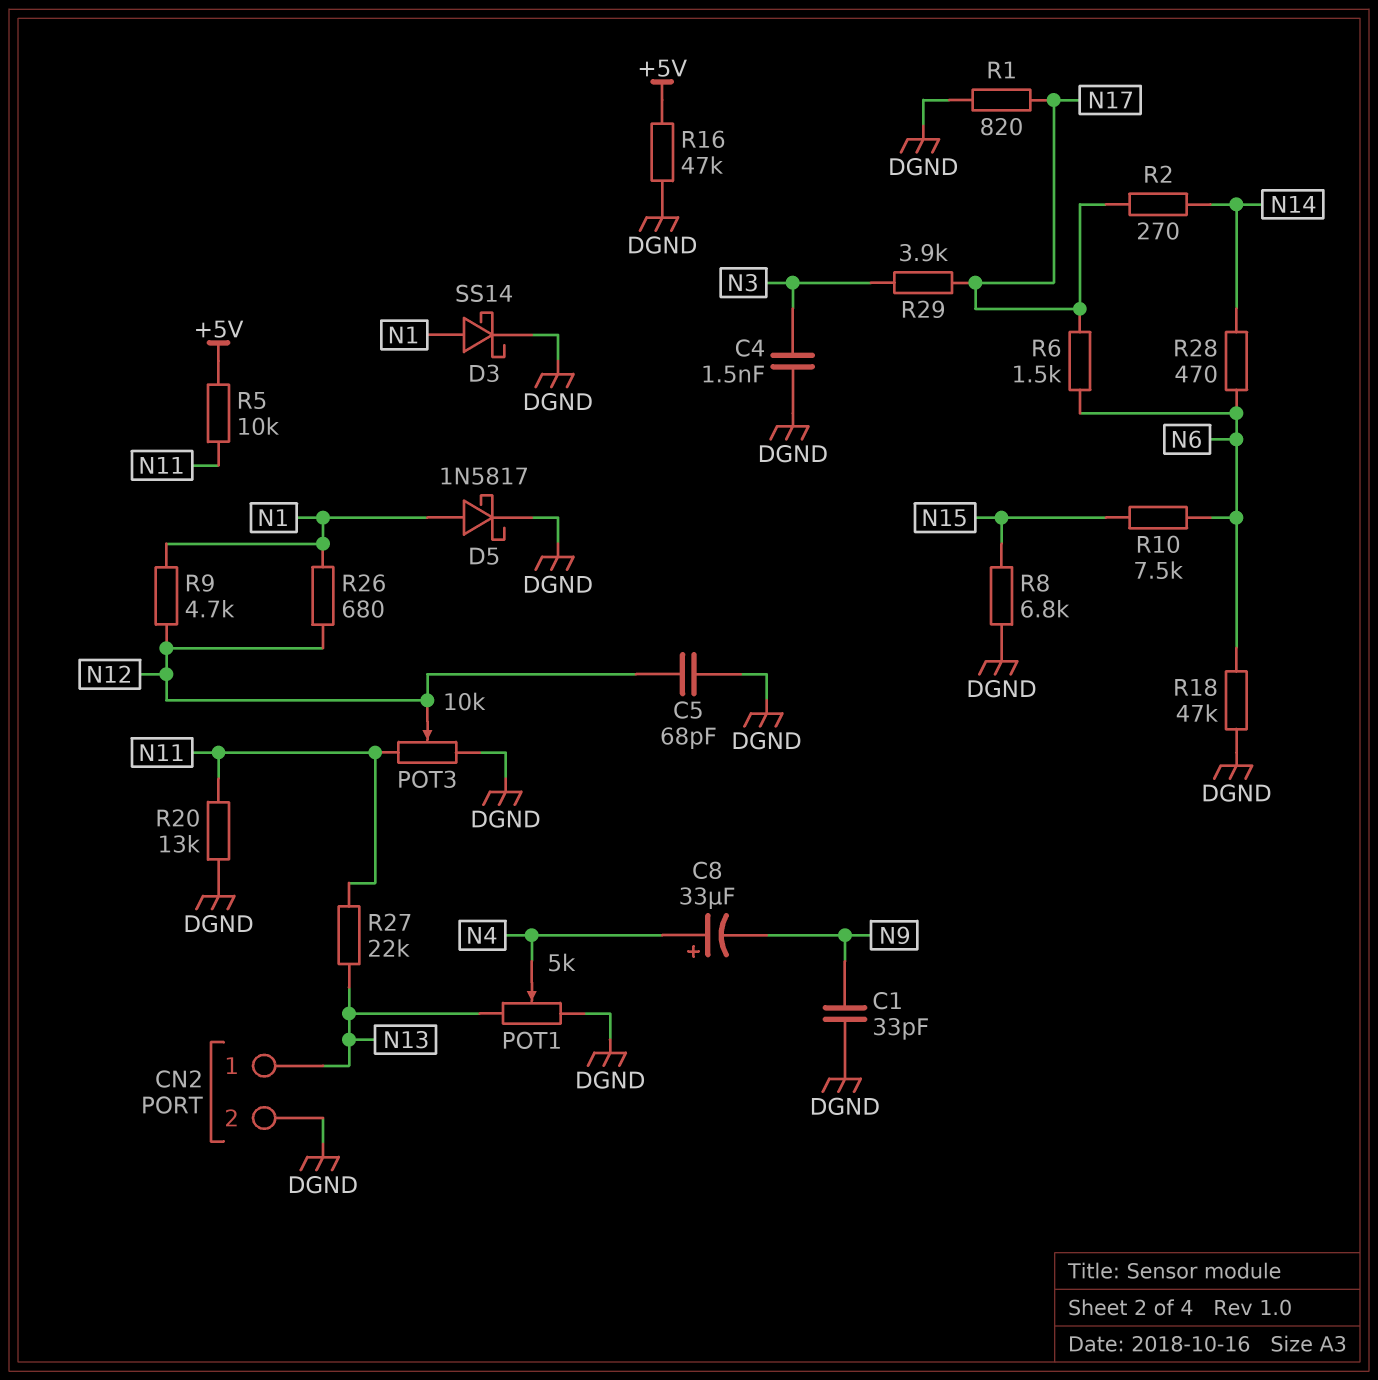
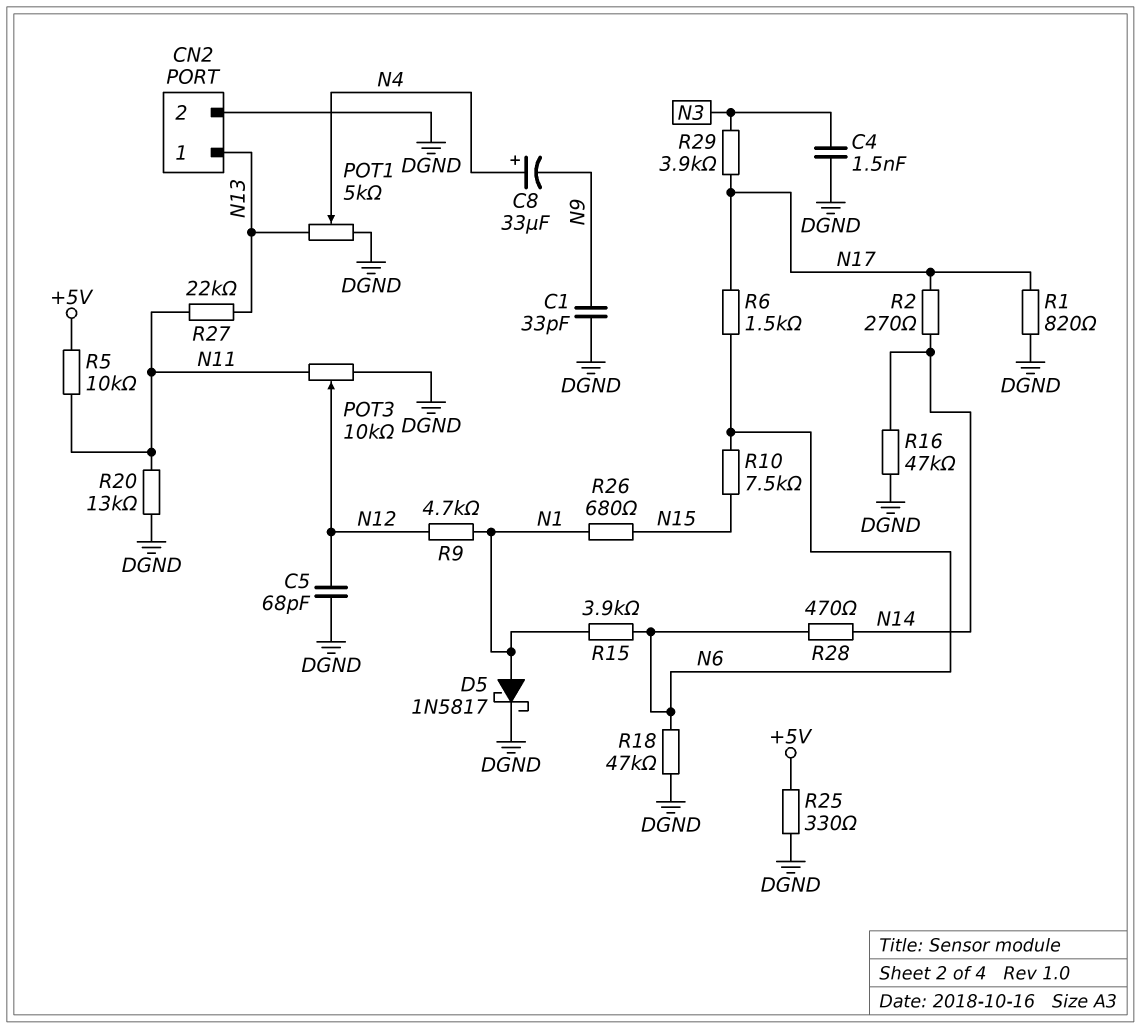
D3: schottky SS14 (A N1, K DGND) -> none
R8: 6.8k (DGND, N15) -> none
R15: none -> 3.9k (N1, N6)
R16: 47k (+5V, DGND) -> 47k (DGND, N14)
R25: none -> 330 (+5V, DGND)
R26: 680 (N1, N12) -> 680 (N1, N15)

